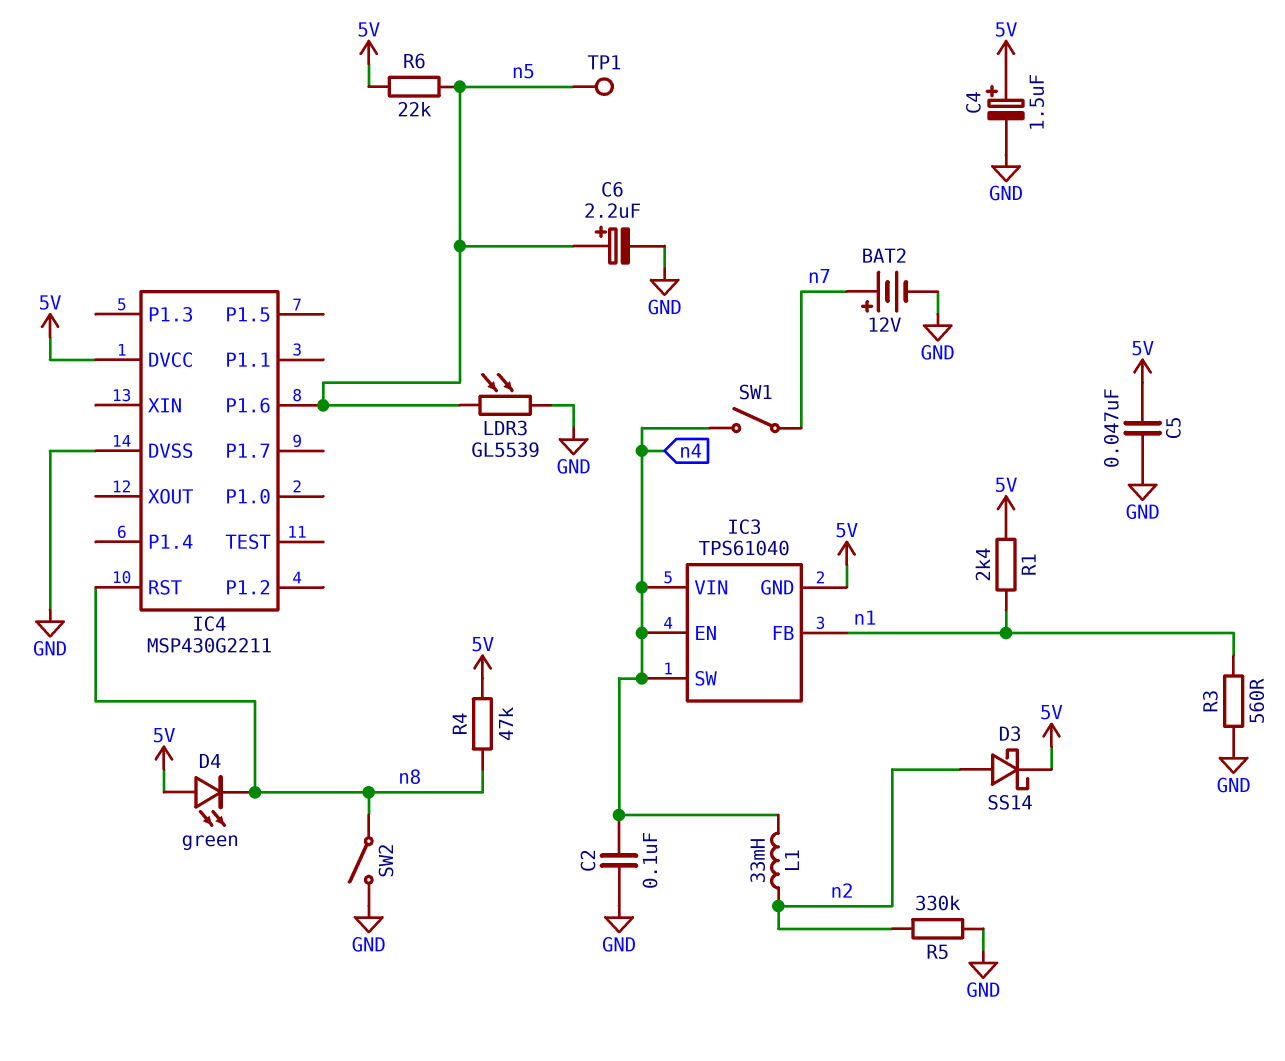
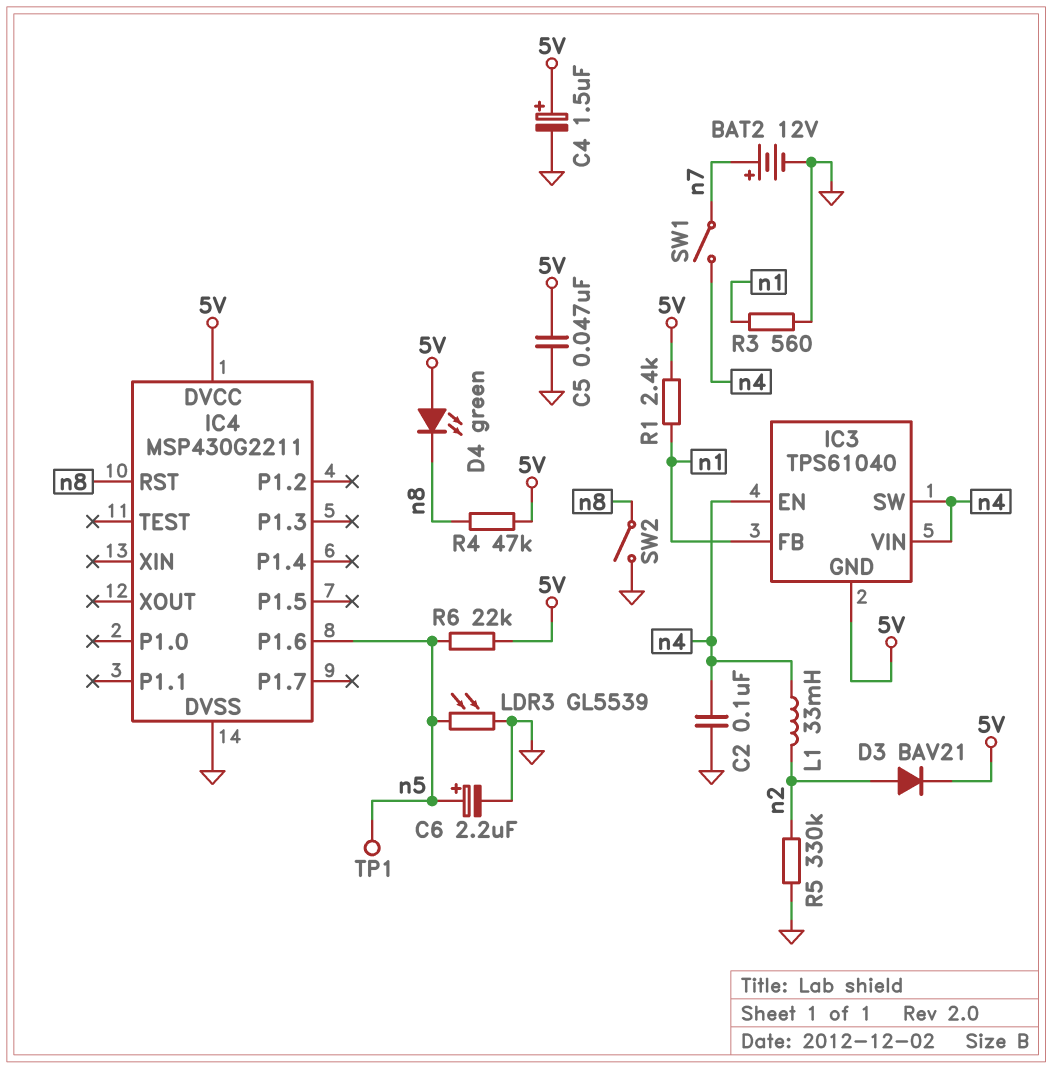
D3: schottky SS14 (A n2, K 5V) -> diode BAV21 (A n2, K 5V)

